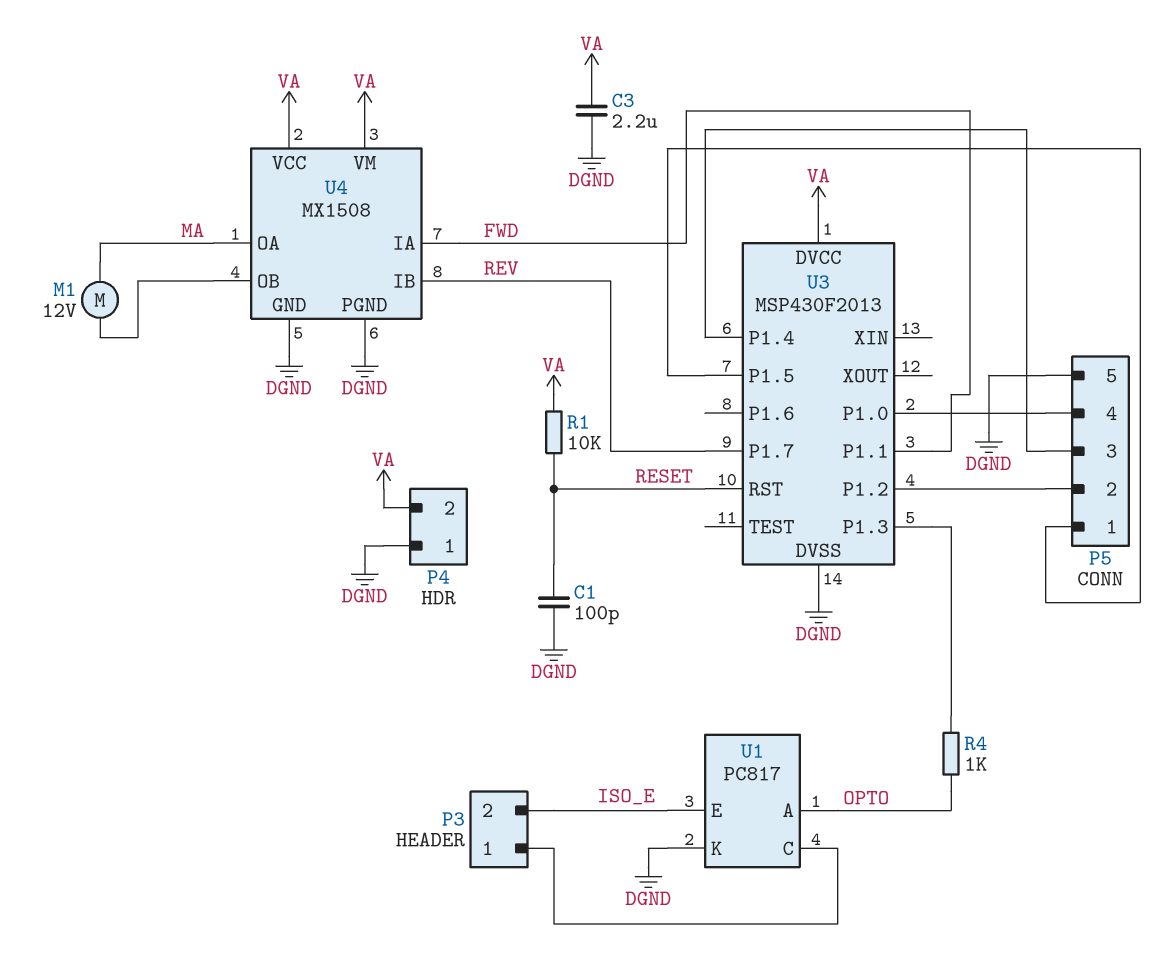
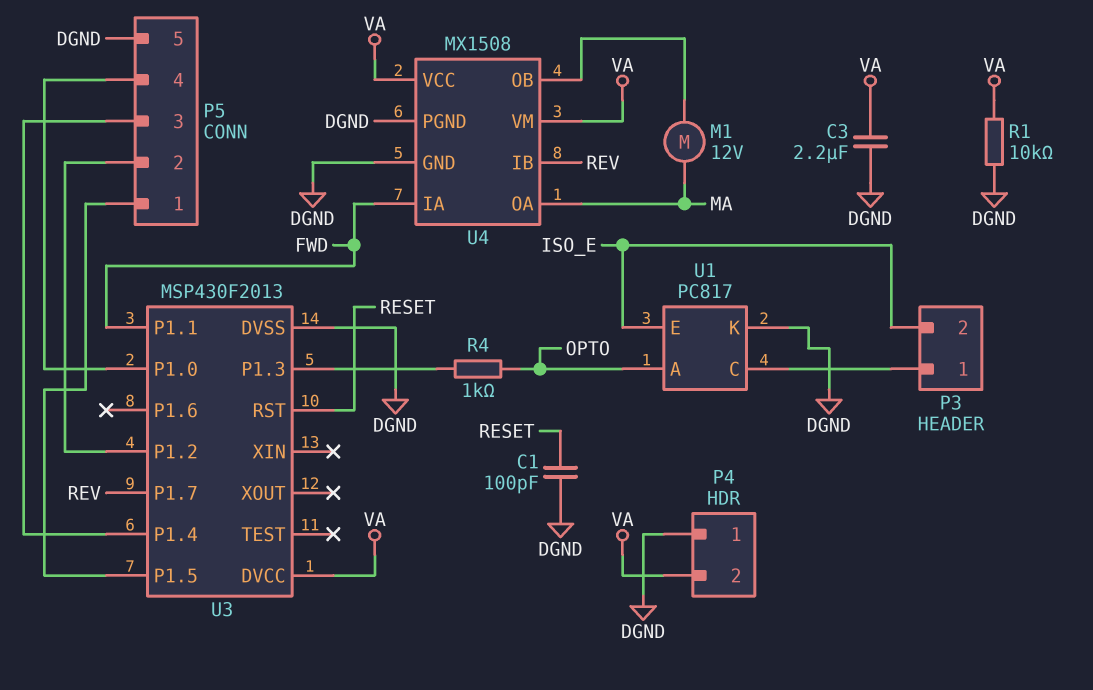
R1: 10k (RESET, VA) -> 10k (DGND, VA)

